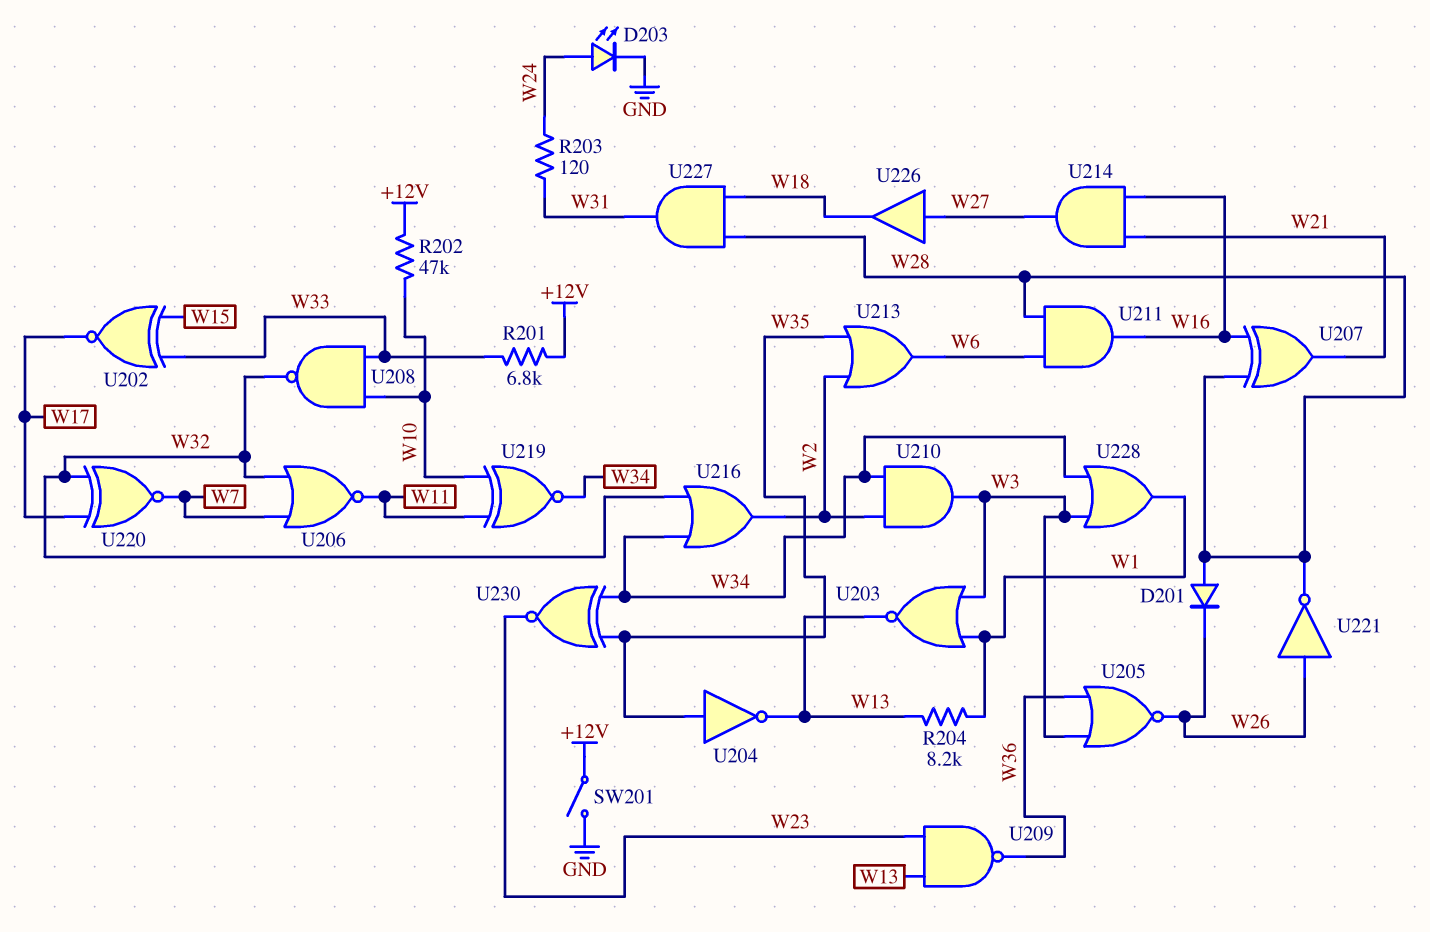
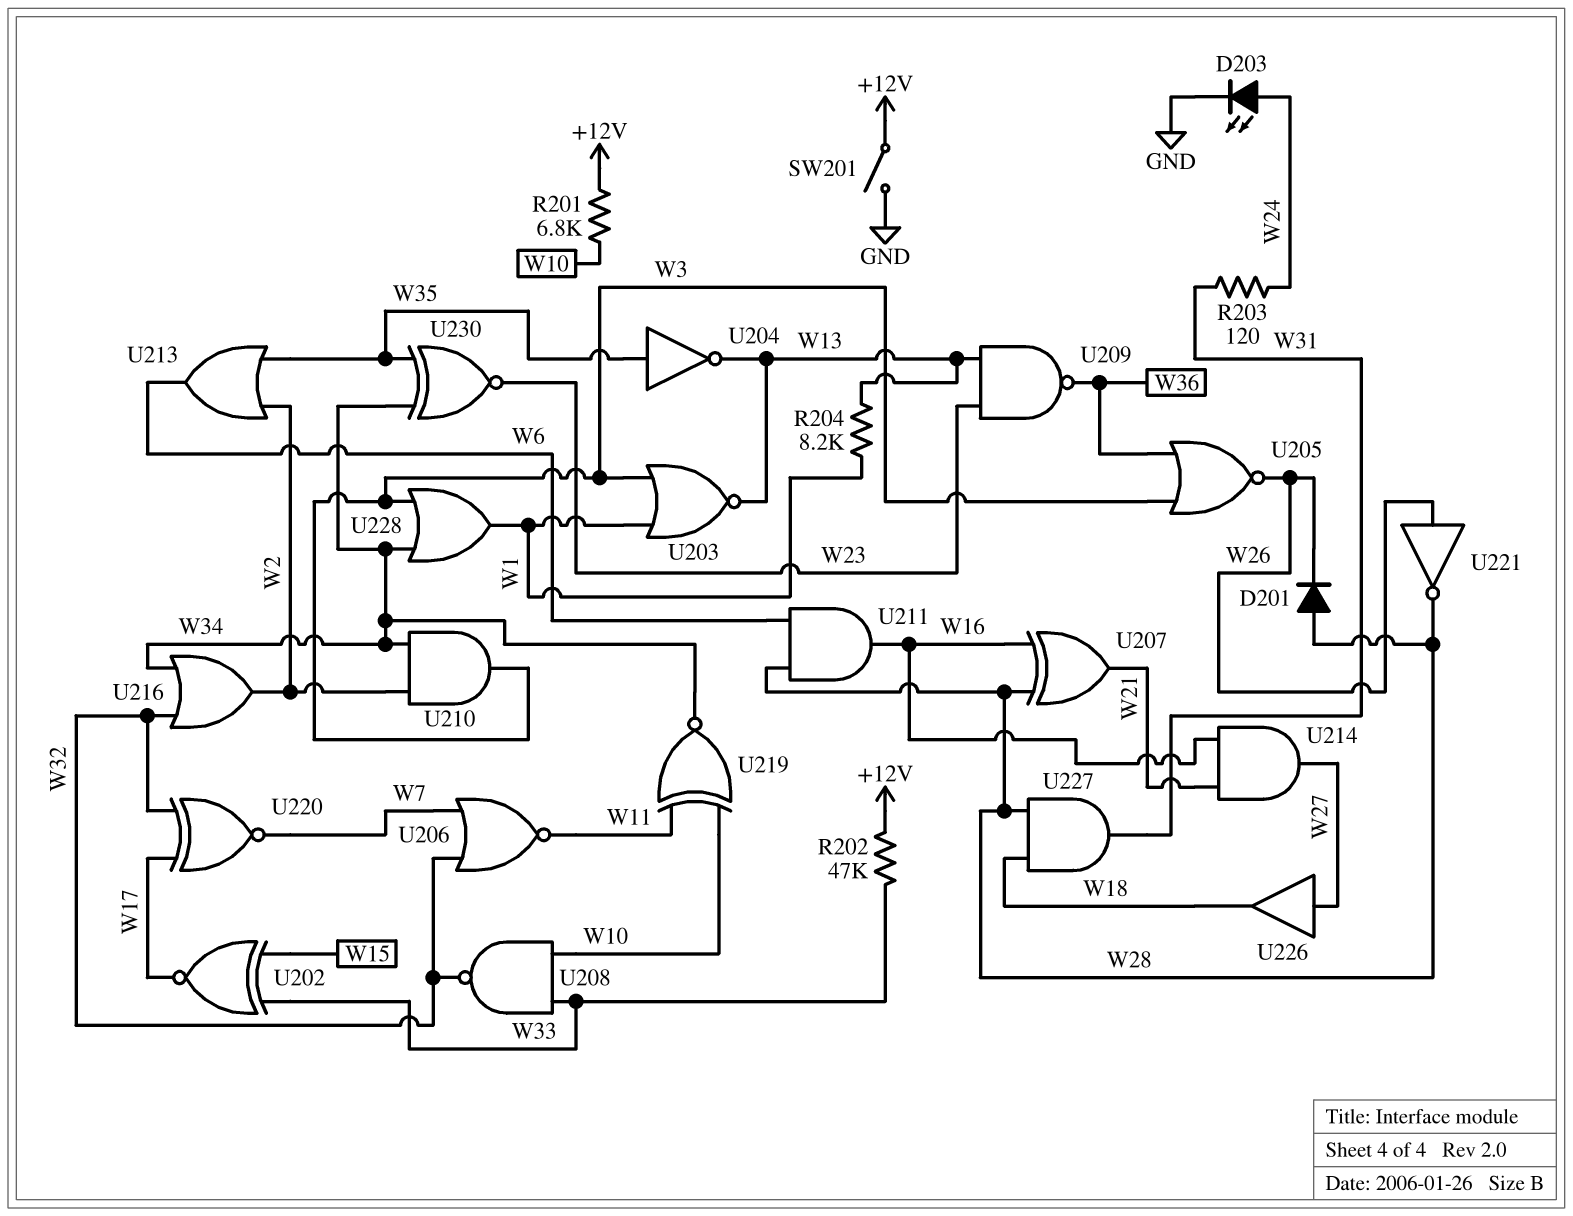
R201: 6.8k (+12V, W33) -> 6.8k (+12V, W10)
R202: 47k (+12V, W10) -> 47k (+12V, W33)

